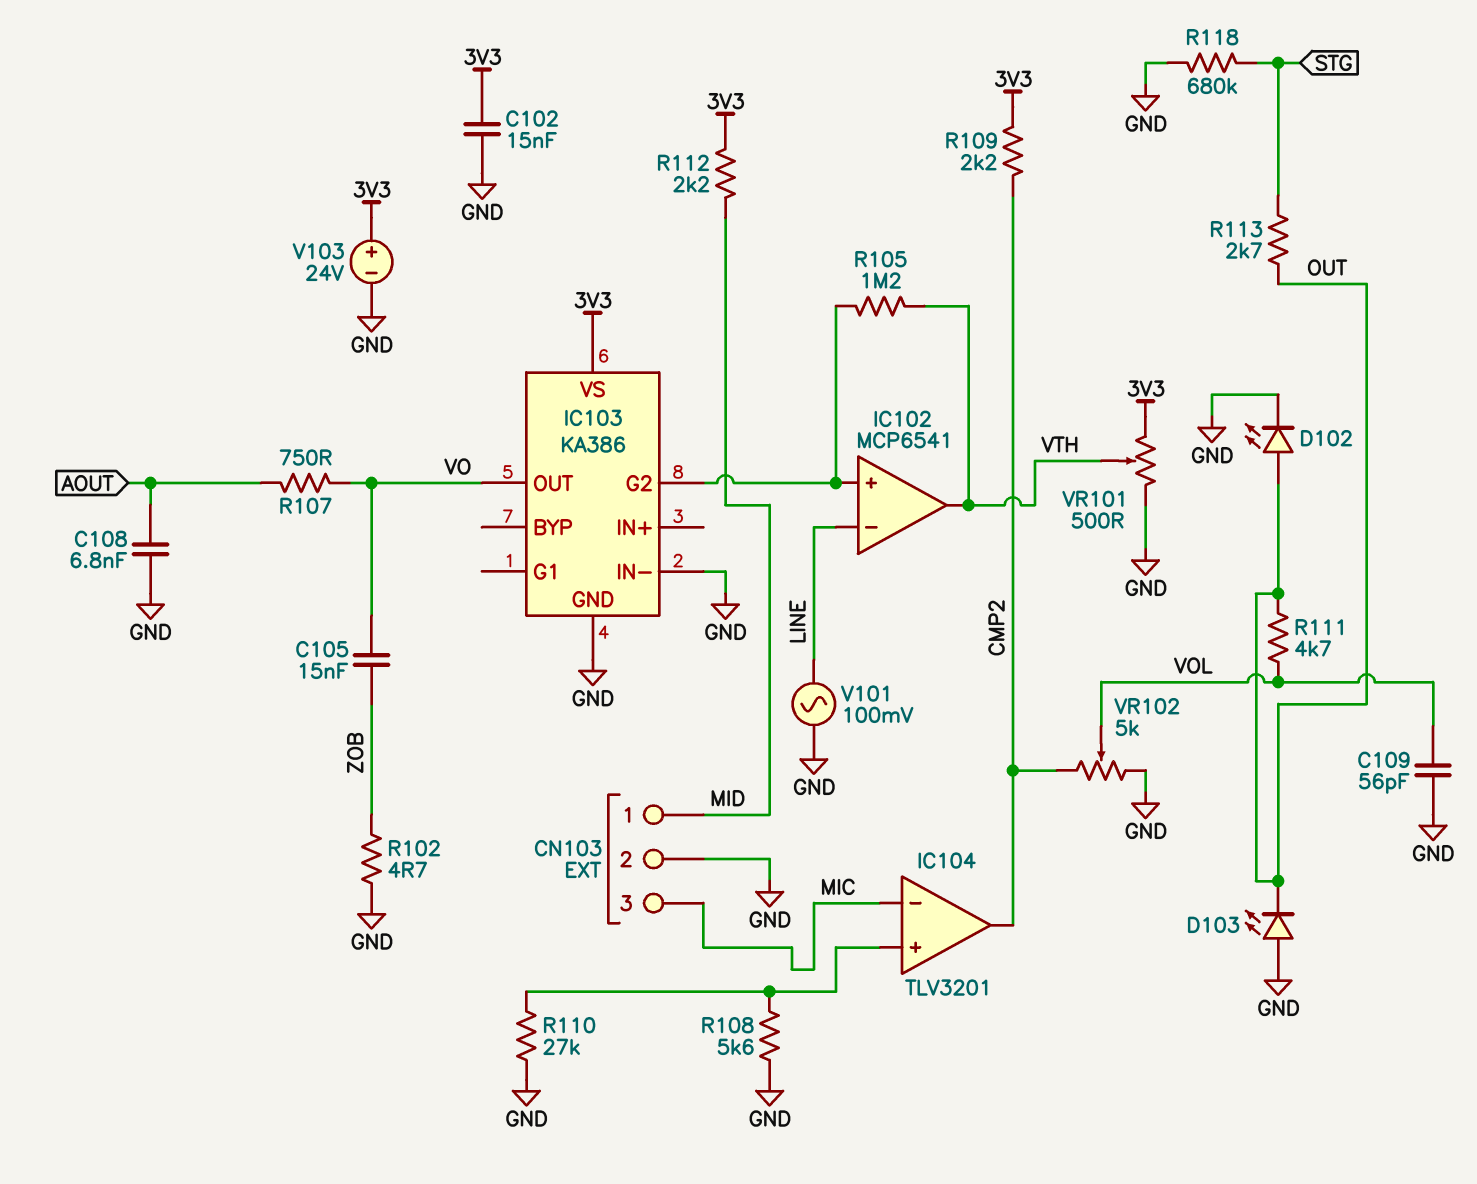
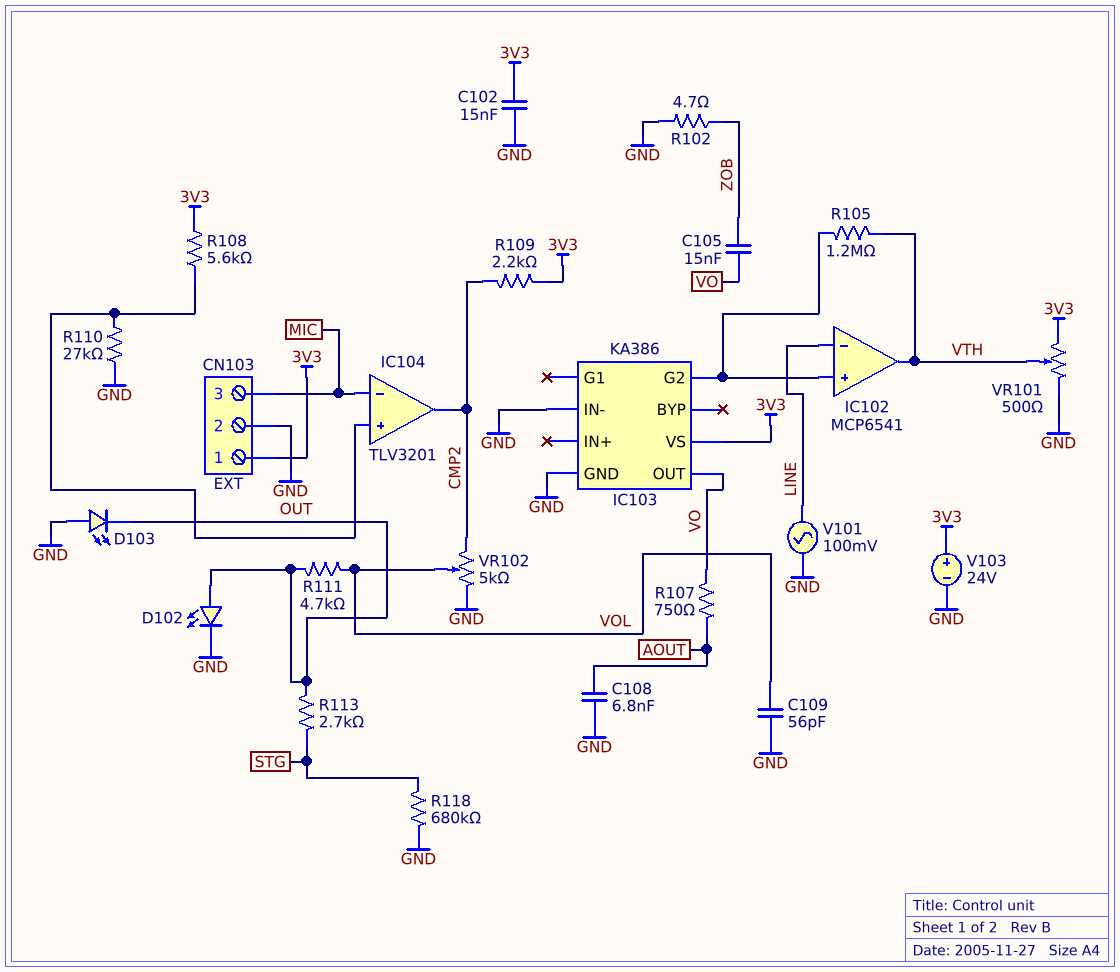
CN103 pin 1: MID -> 3V3
R108: 5.6k (GND, IC104/in+) -> 5.6k (3V3, IC104/in+)
R112: 2.2k (3V3, MID) -> none

